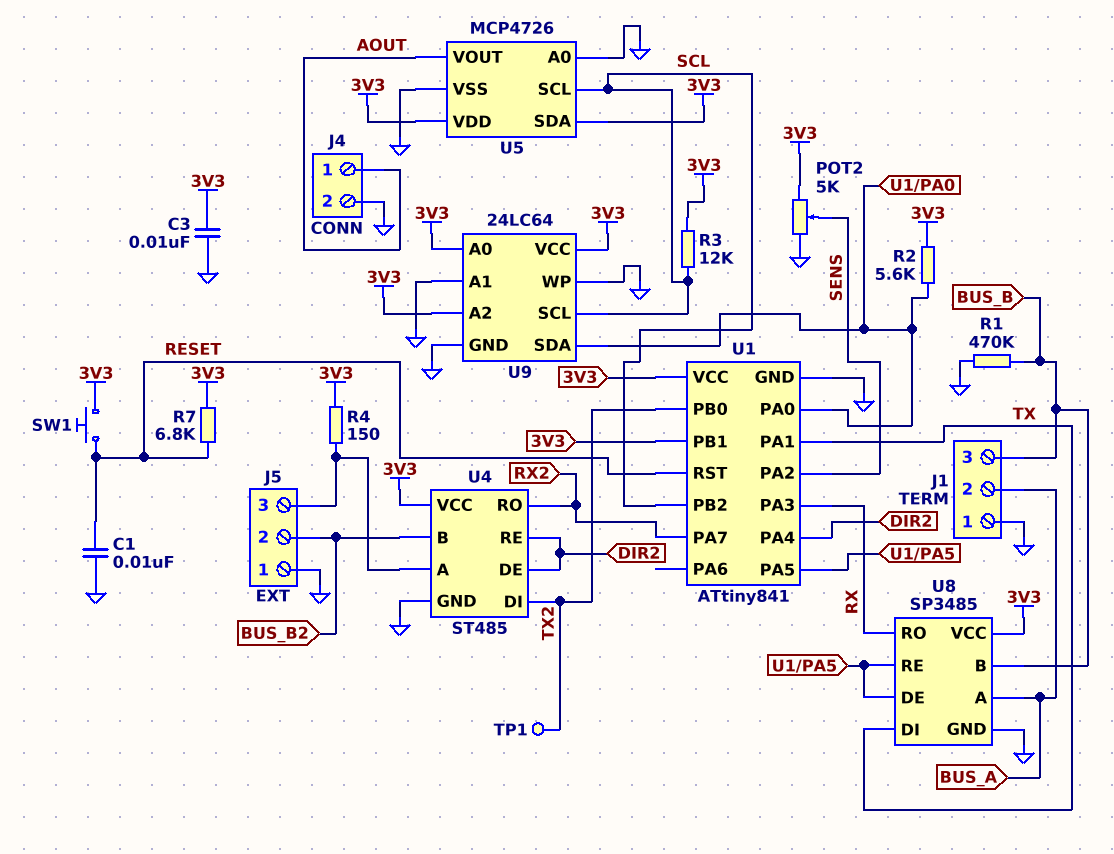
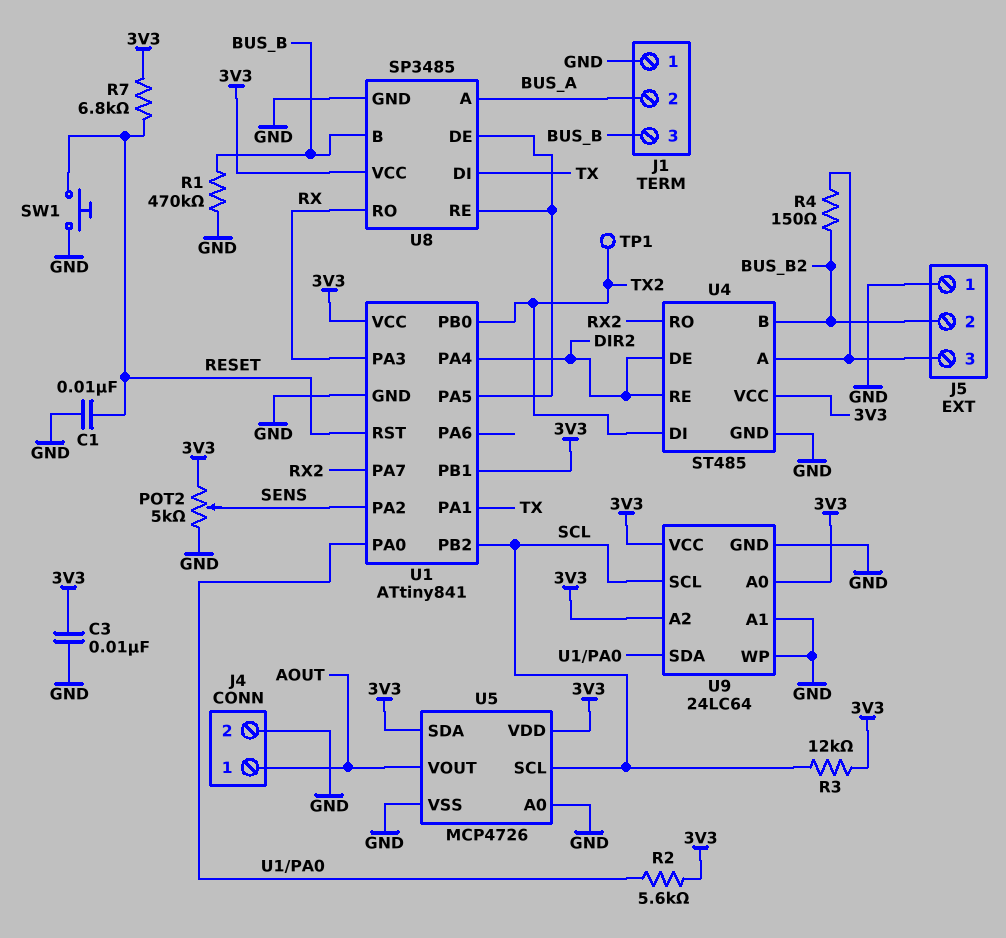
R4: 150 (3V3, J5/3) -> 150 (BUS_B2, J5/3)
SW1: button (3V3, RESET) -> button (GND, RESET)

